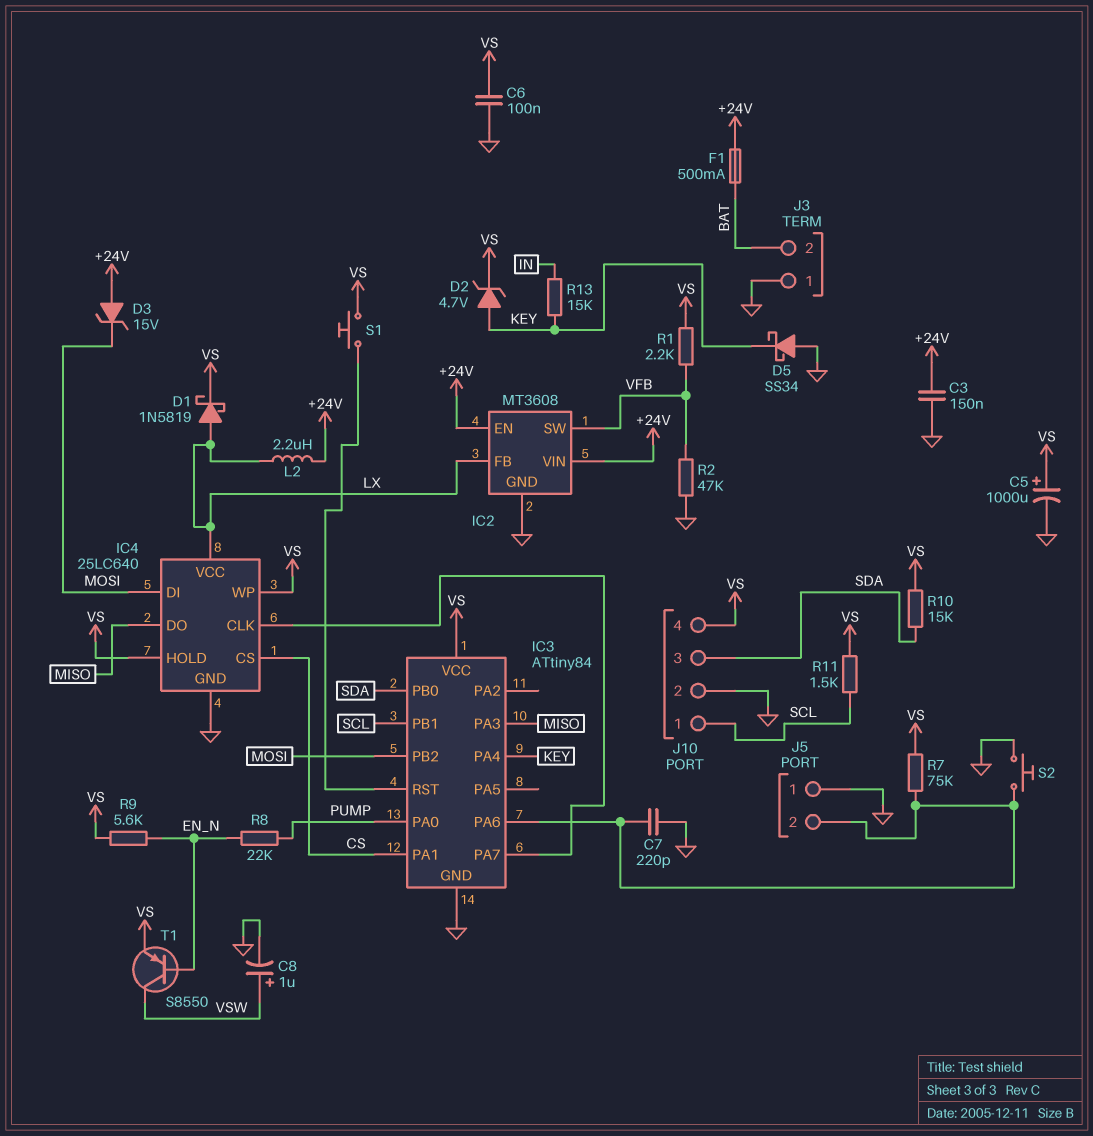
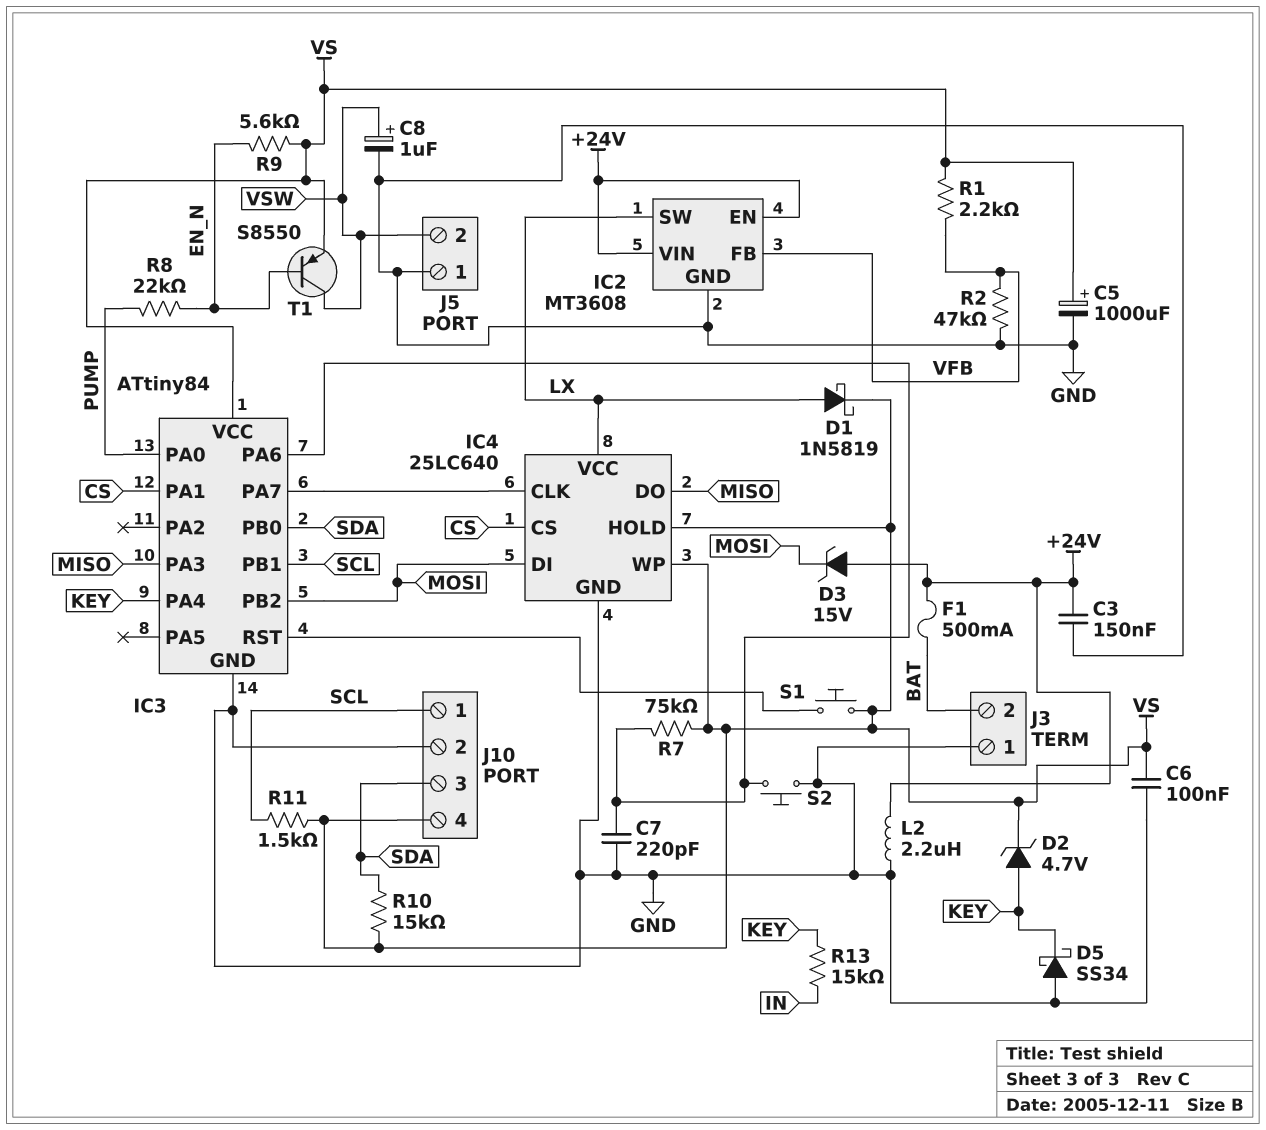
IC2 pin FB: LX -> VFB
IC2 pin SW: VFB -> LX
J5 pin 2: IC3/PA6 -> VSW
L2: 2.2uH (+24V, LX) -> 2.2uH (+24V, GND)

